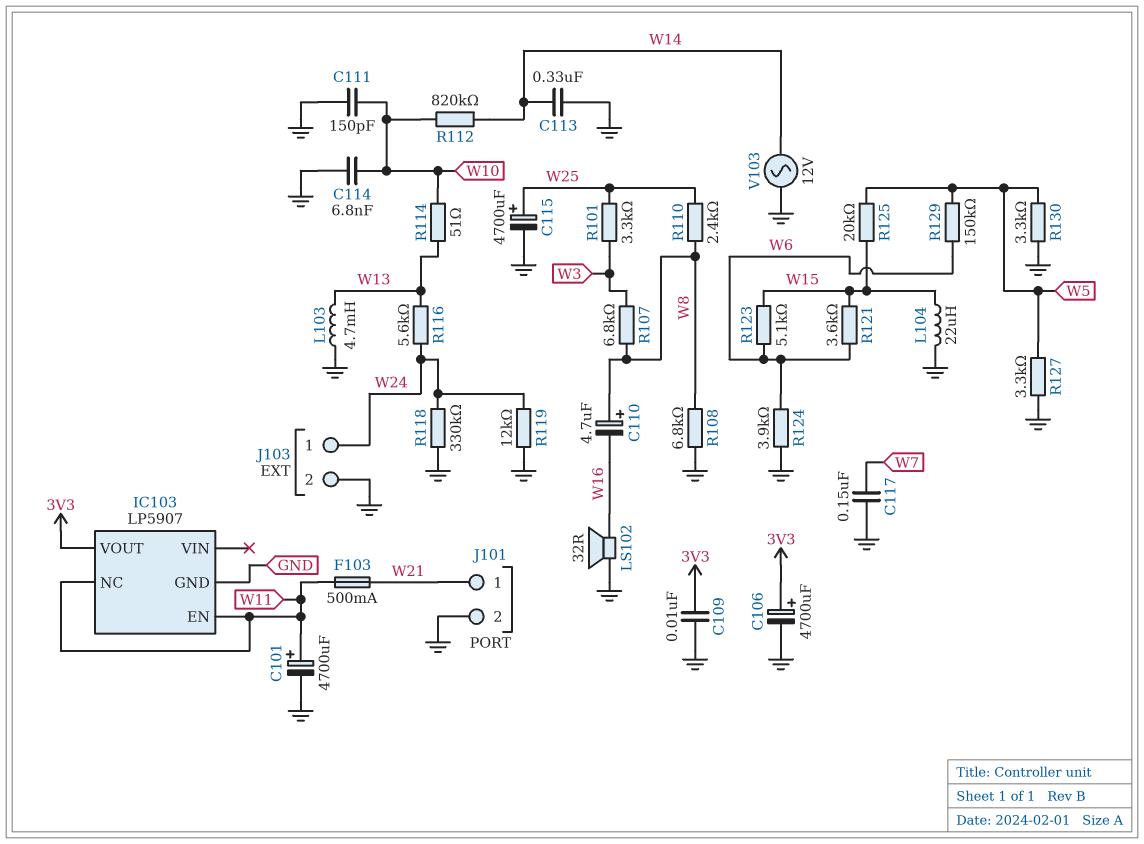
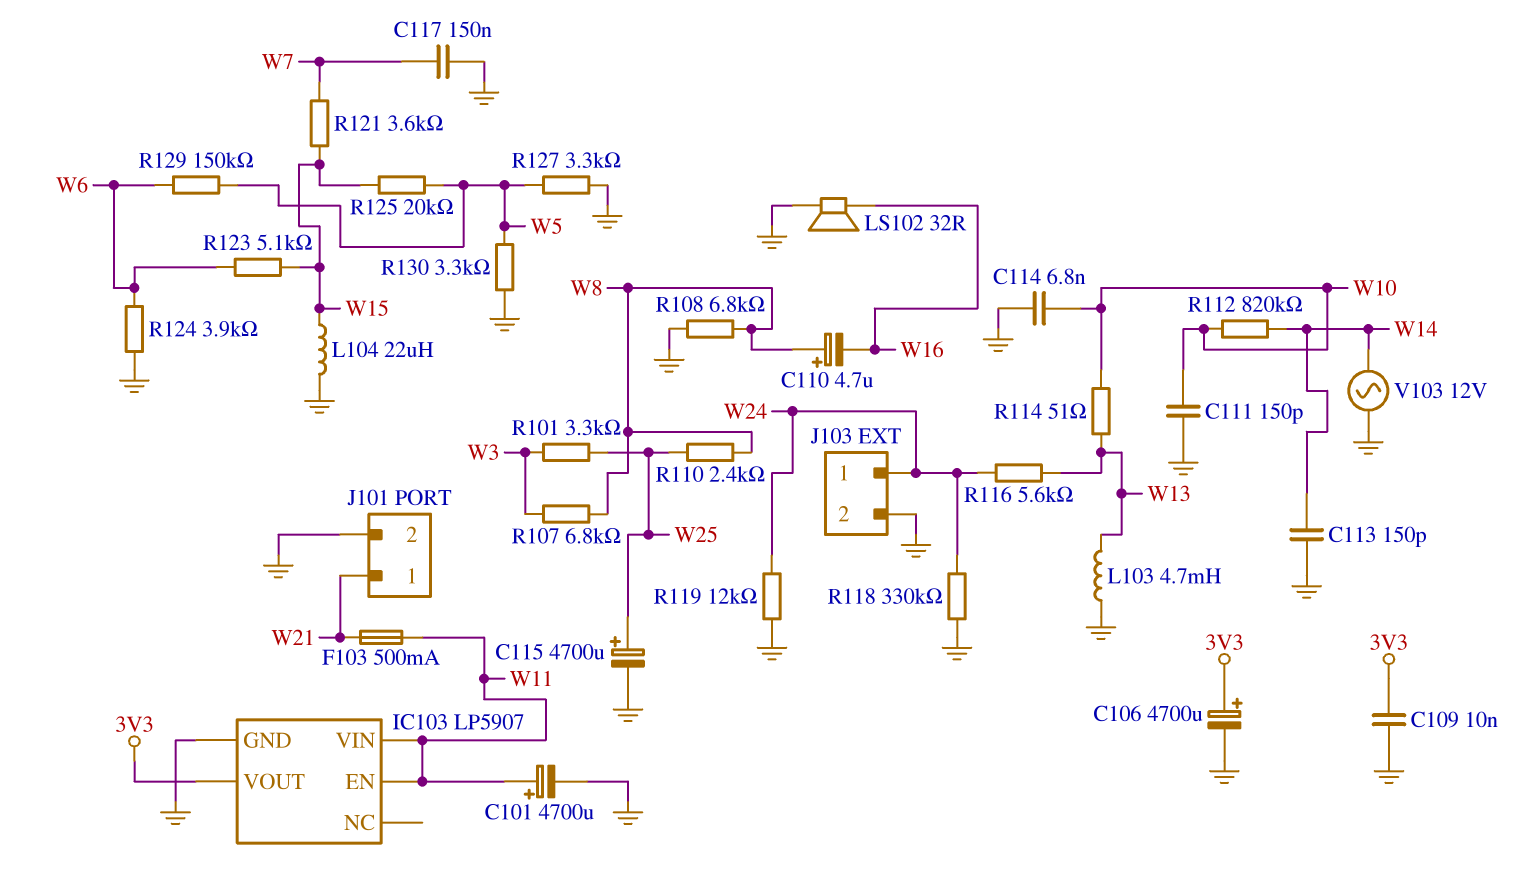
C113: 330nF (GND, W14) -> 150pF (GND, W14)
IC103 pin NC: W11 -> none
IC103 pin VIN: none -> W11
R121: 3.6k (W6, W15) -> 3.6k (W7, W15)

